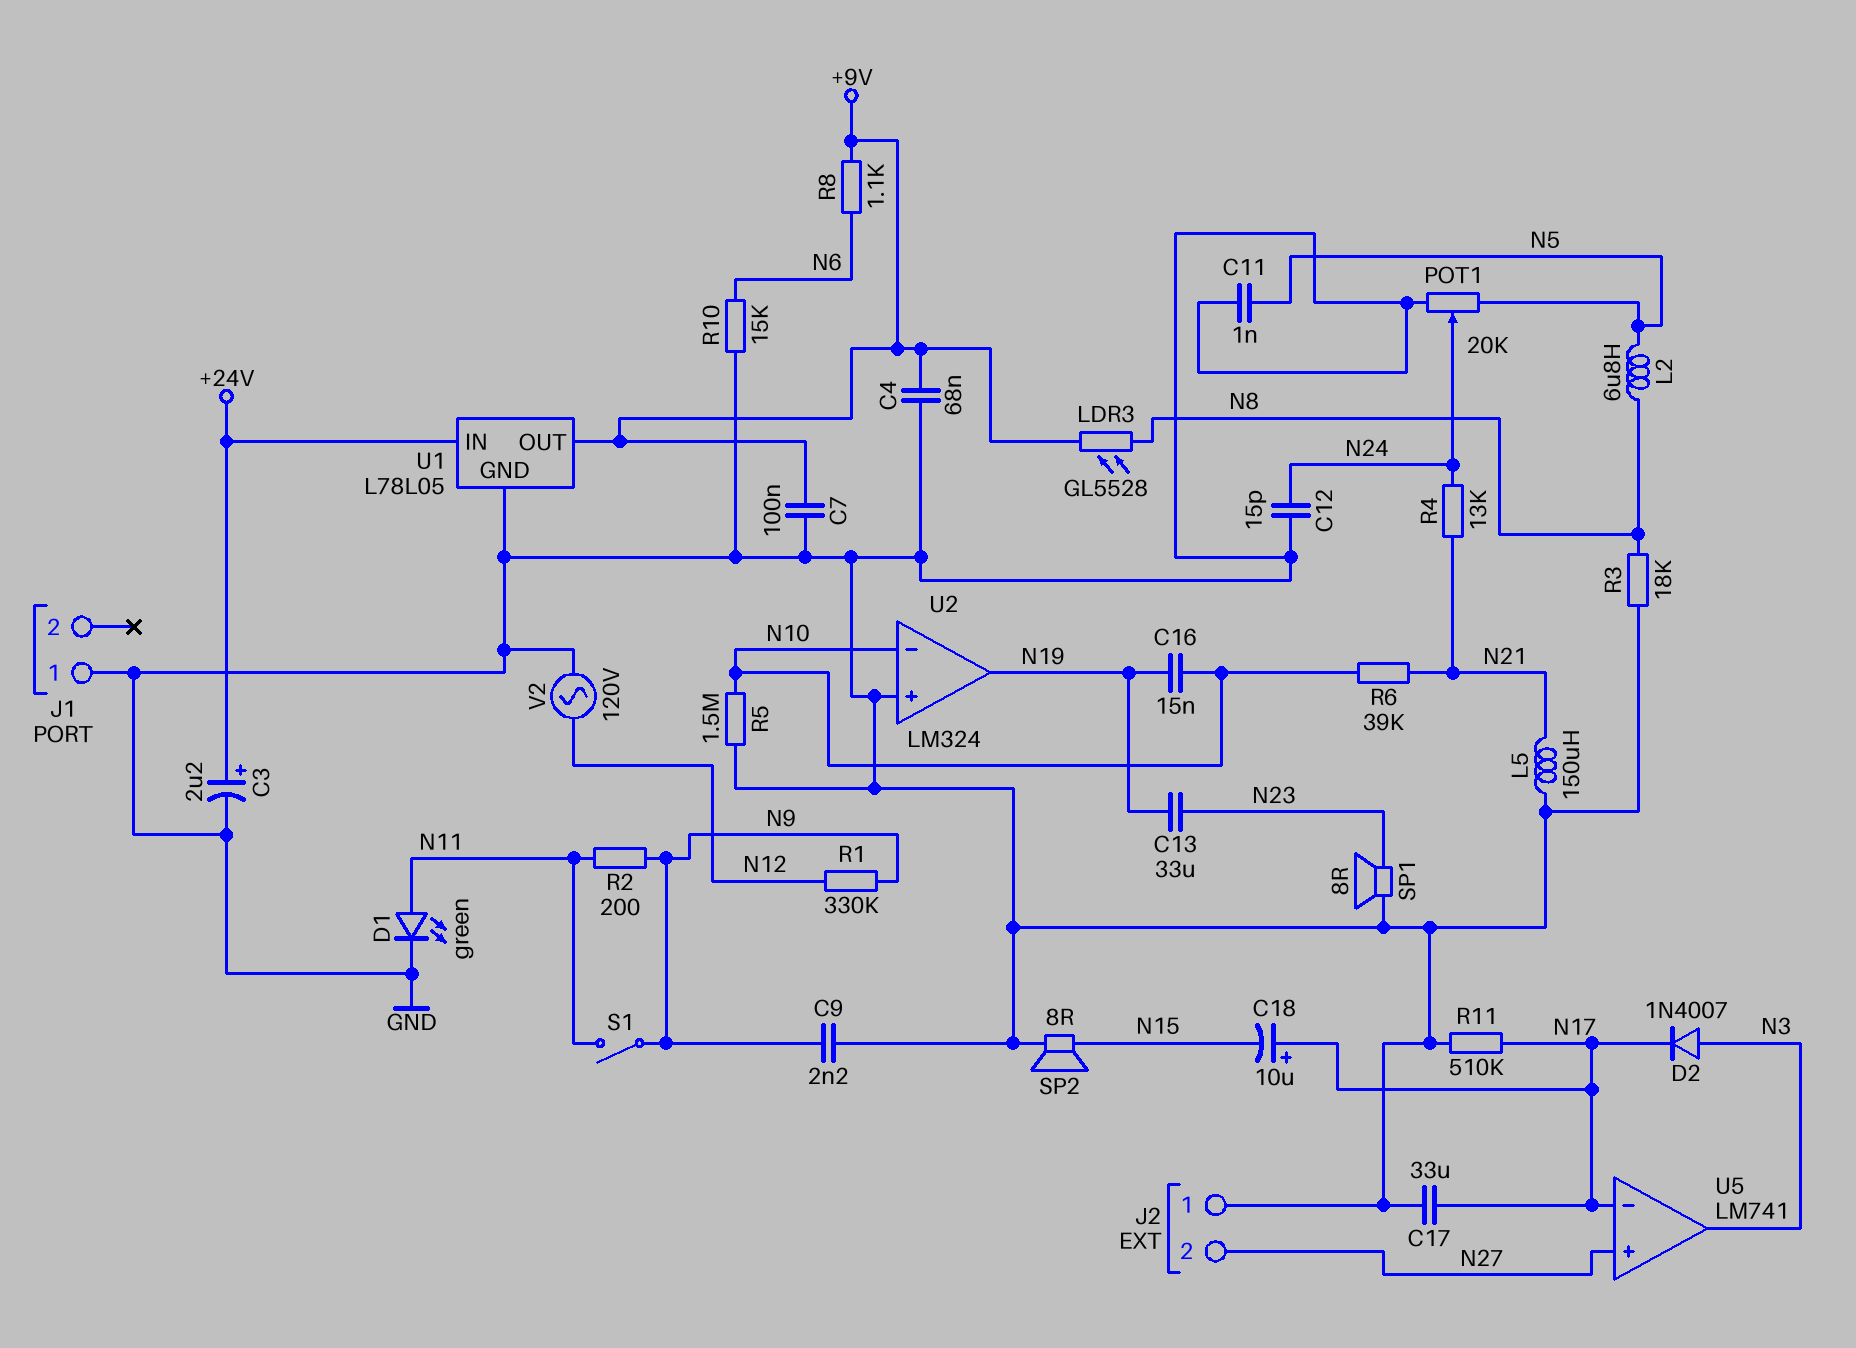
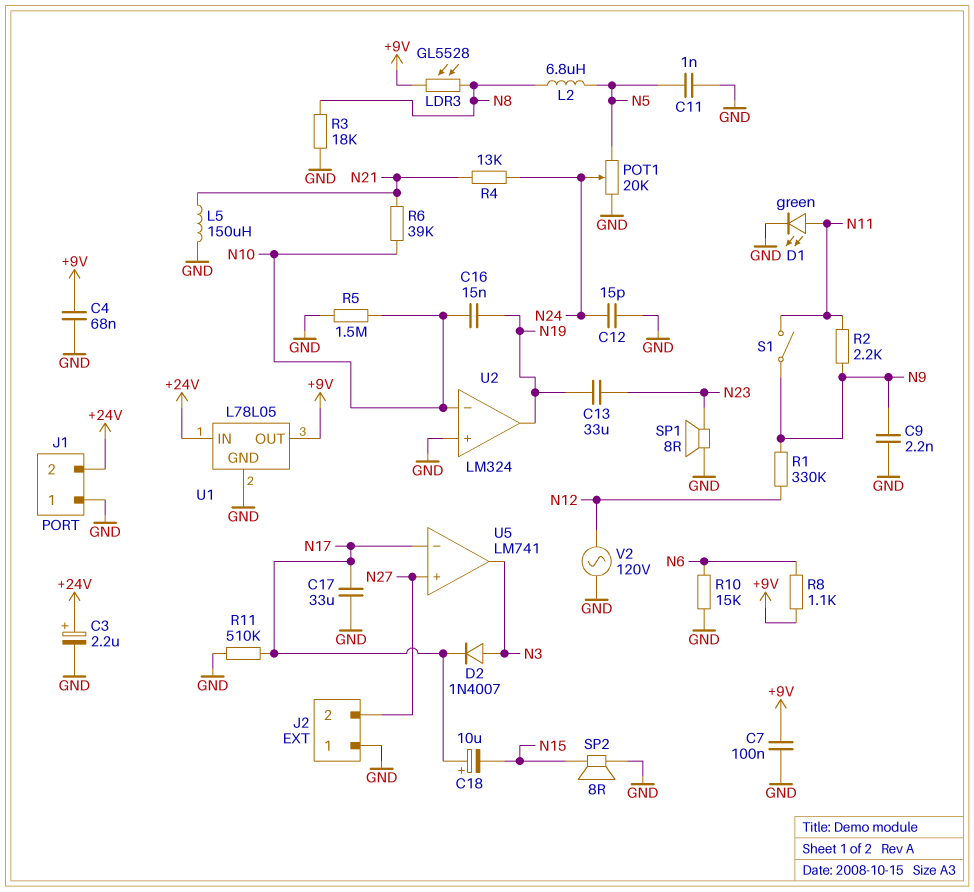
J1 pin 2: none -> +24V
R2: 200 (N9, N11) -> 2.2k (N9, N11)

